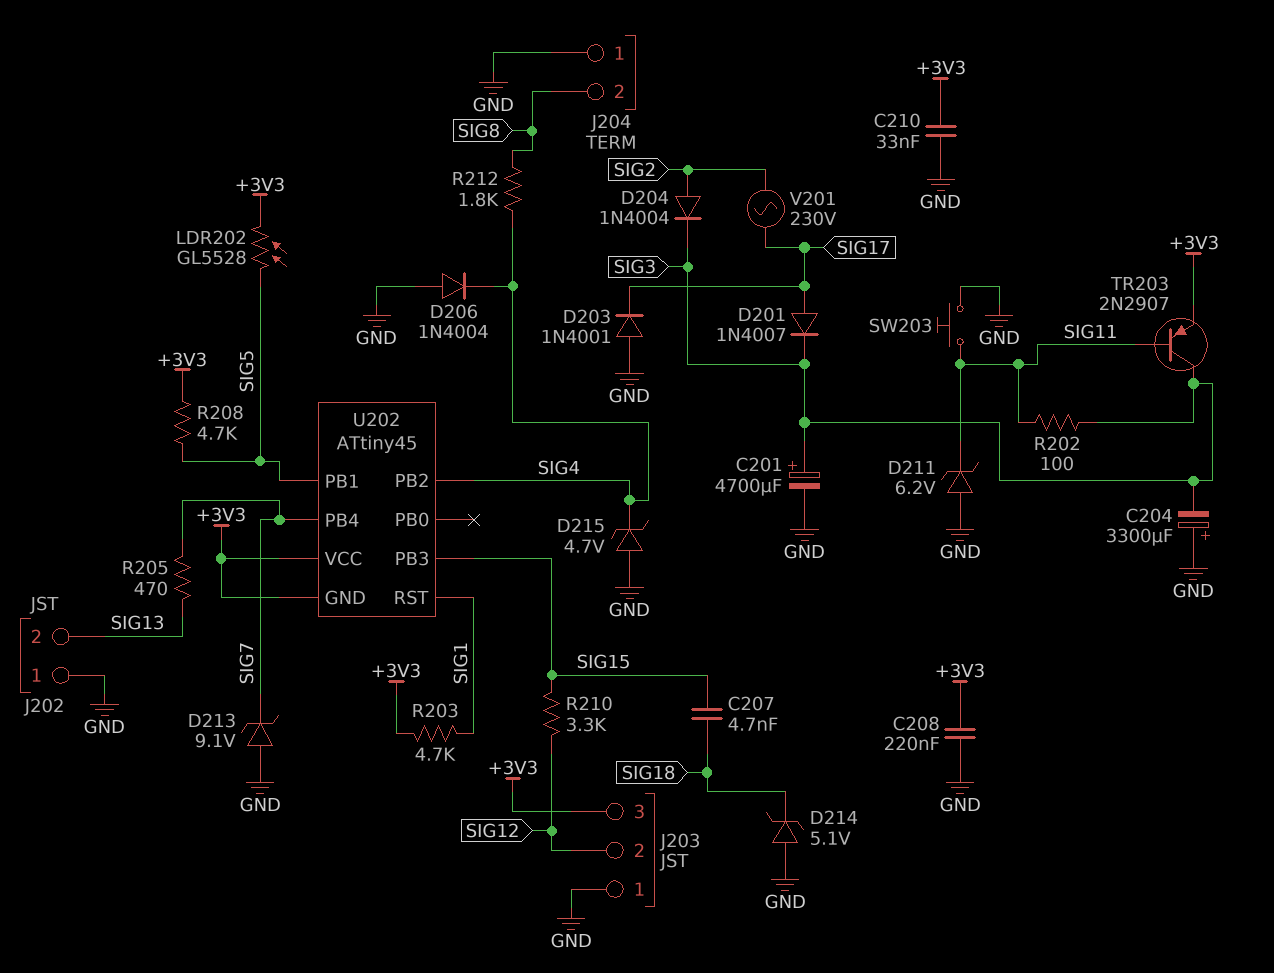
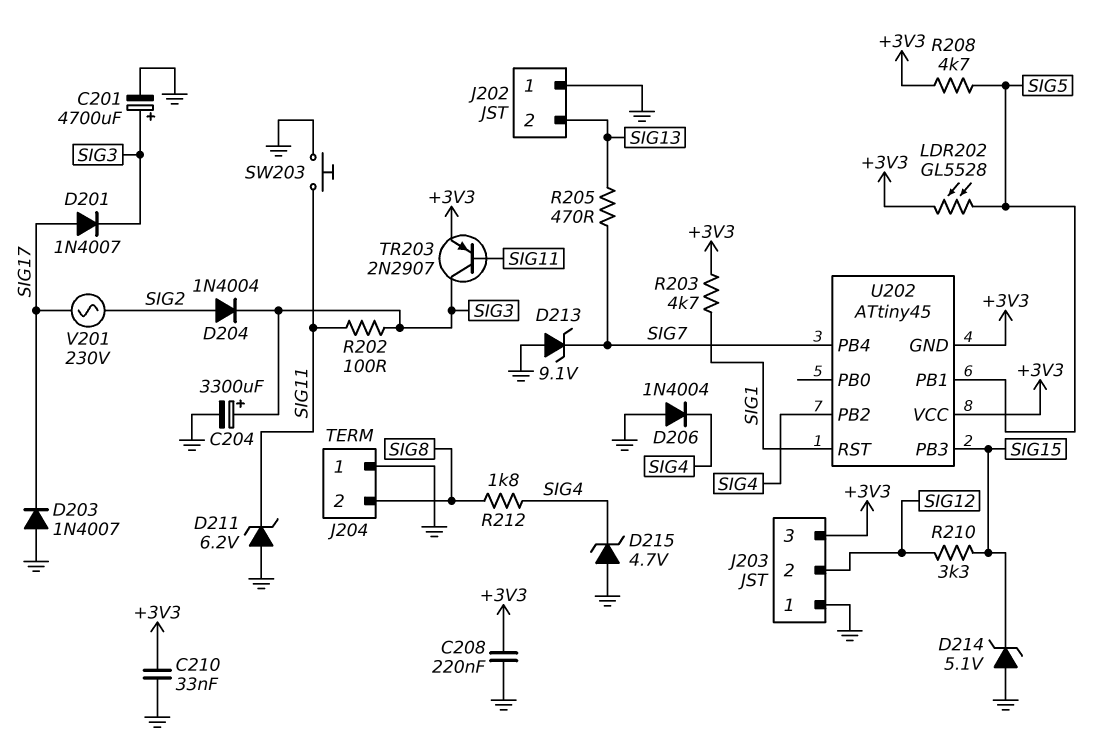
C204: 3300uF (plus GND, minus SIG3) -> 3300uF (plus SIG3, minus GND)
C207: 4.7nF (SIG15, SIG18) -> none
D203: diode 1N4001 (A GND, K SIG17) -> diode 1N4007 (A GND, K SIG17)
D214: zener 5.1V (A GND, K SIG18) -> zener 5.1V (A GND, K SIG15)

